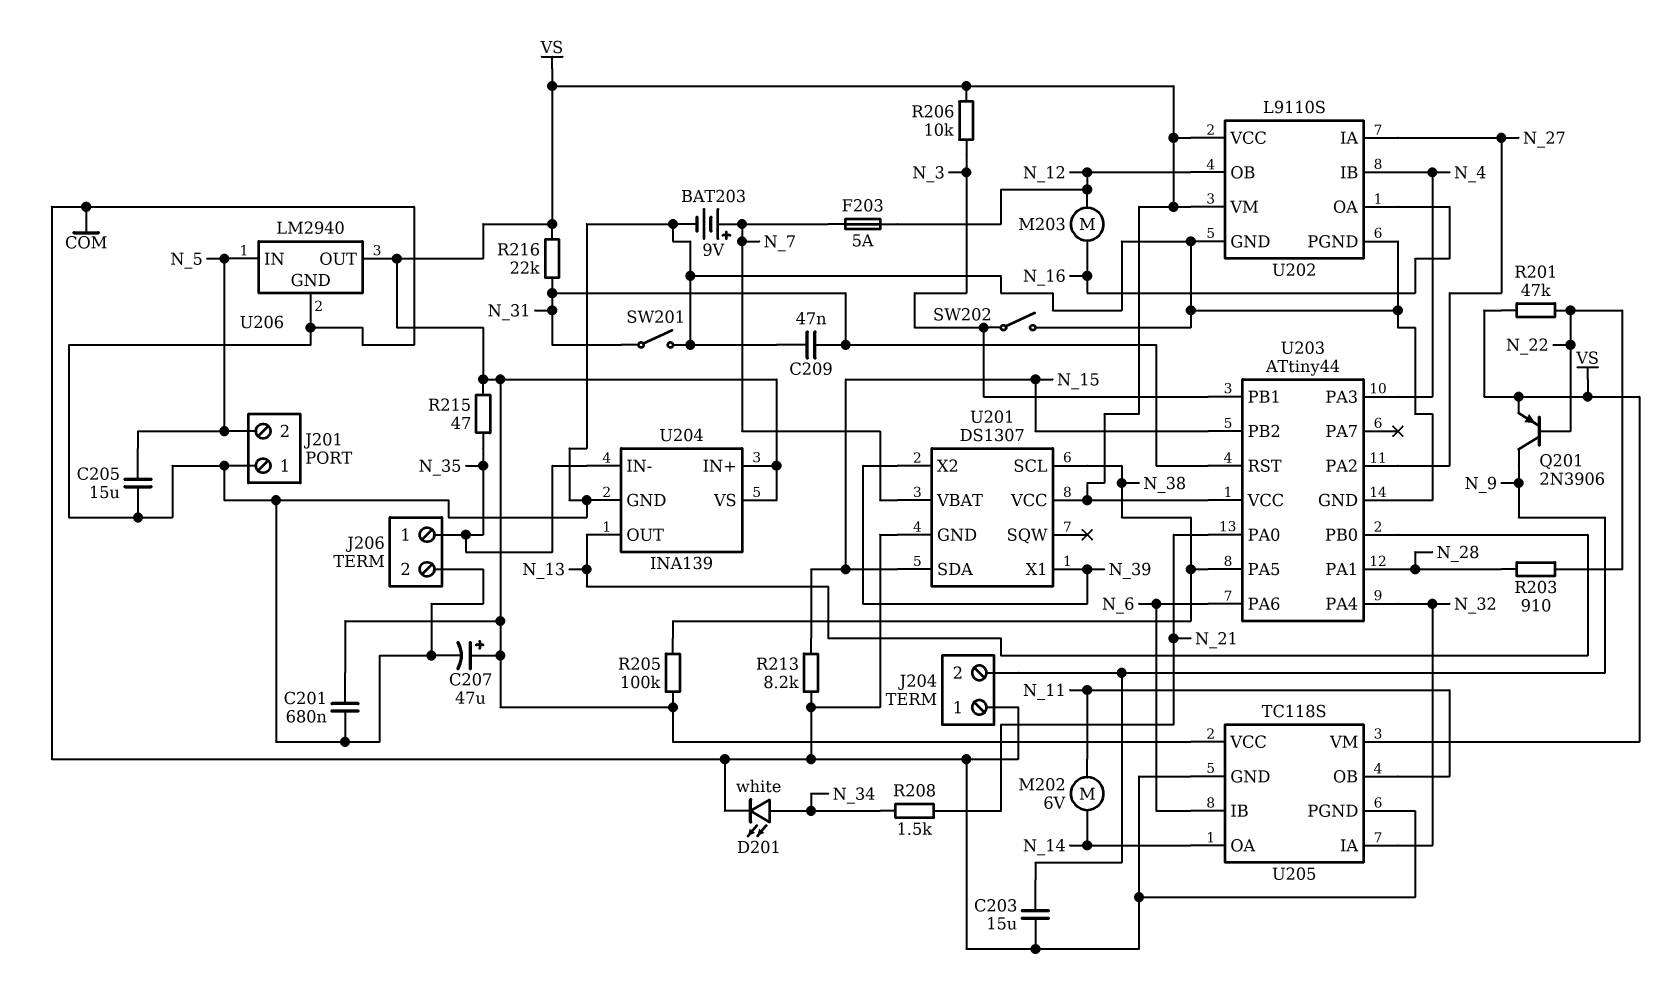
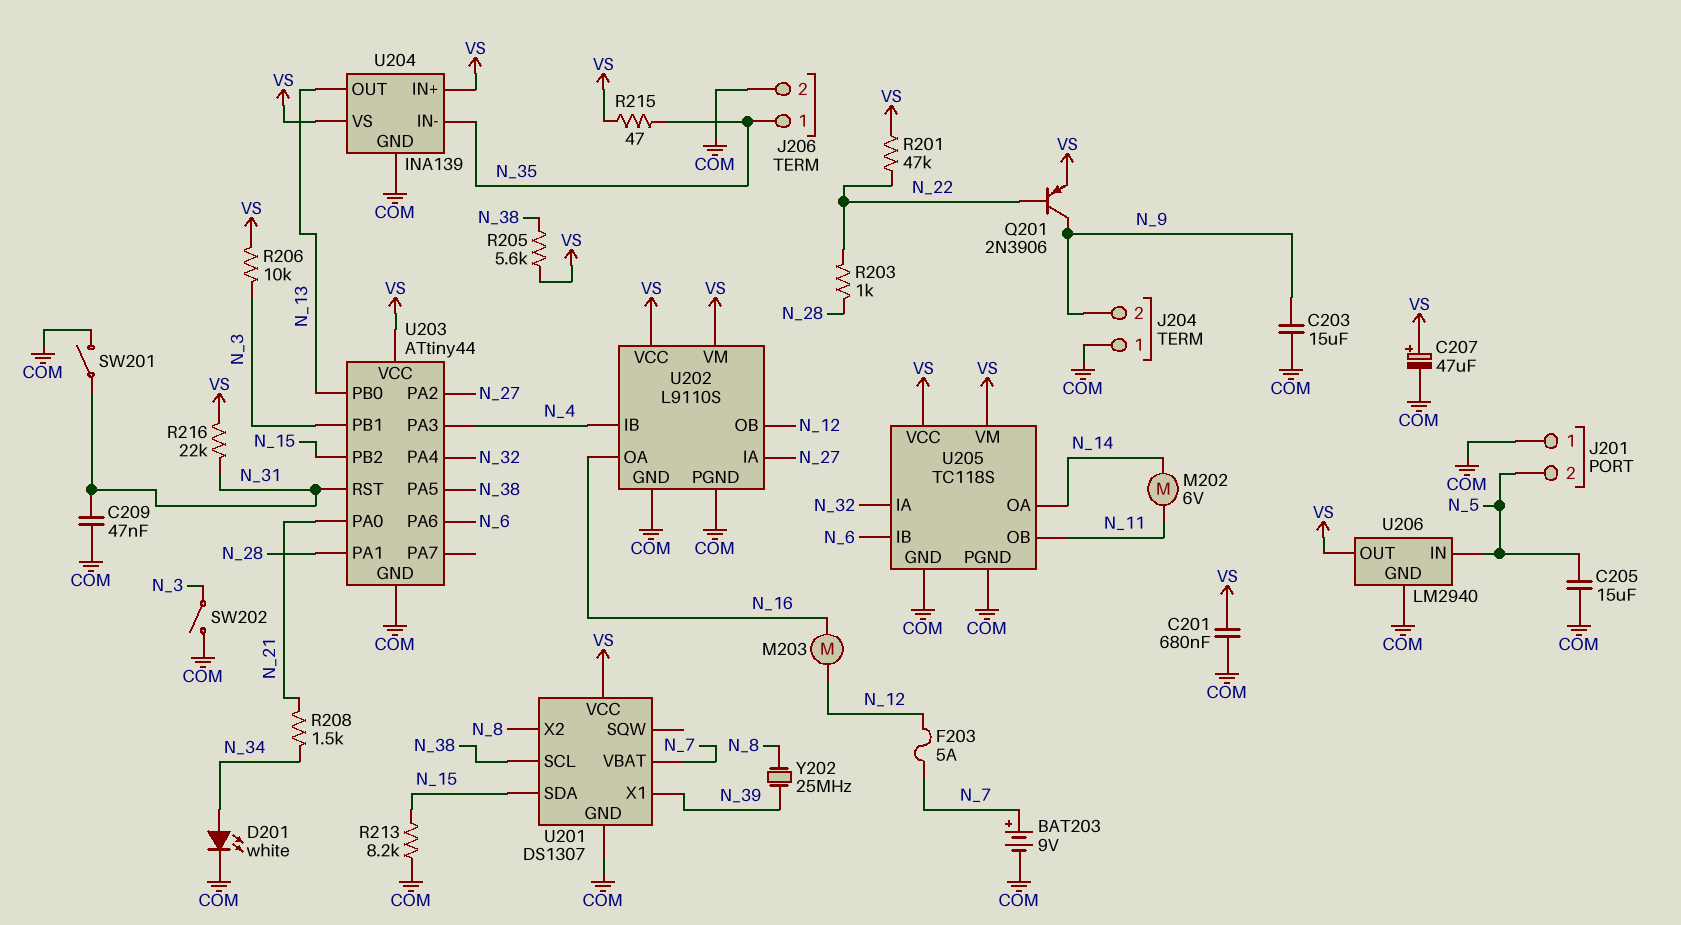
R203: 910 (N_22, N_28) -> 1k (N_22, N_28)
R205: 100k (N_38, VS) -> 5.6k (N_38, VS)
U201 pin X2: N_39 -> N_8
Y202: none -> 25MHz (N_8, N_39)

